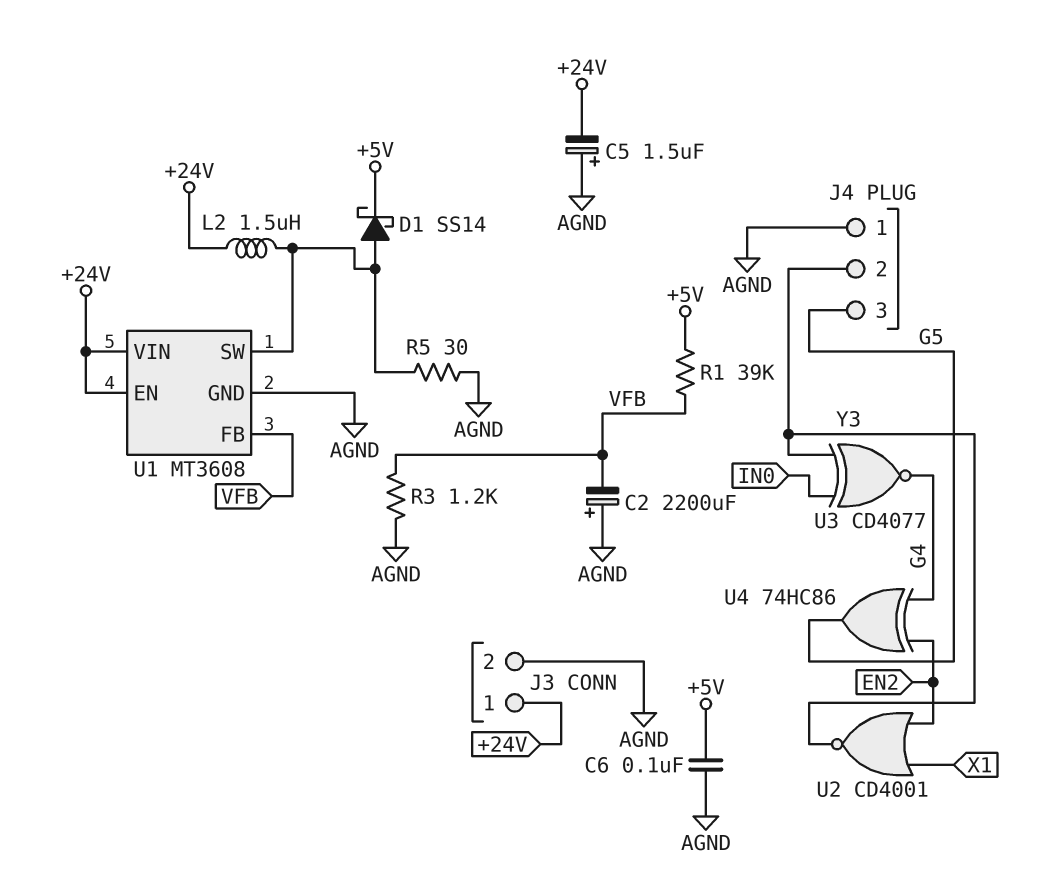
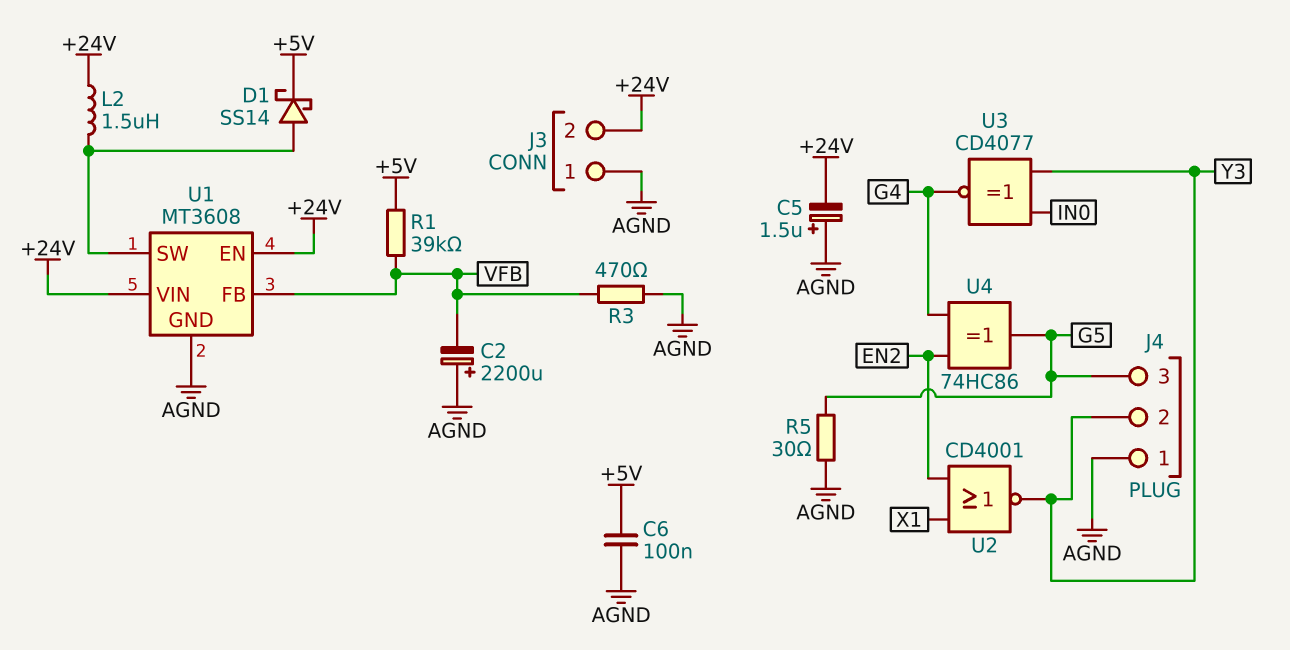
J3 pin 1: +24V -> AGND
J3 pin 2: AGND -> +24V
R3: 1.2k (AGND, VFB) -> 470 (AGND, VFB)
R5: 30 (AGND, U1/SW) -> 30 (AGND, G5)

